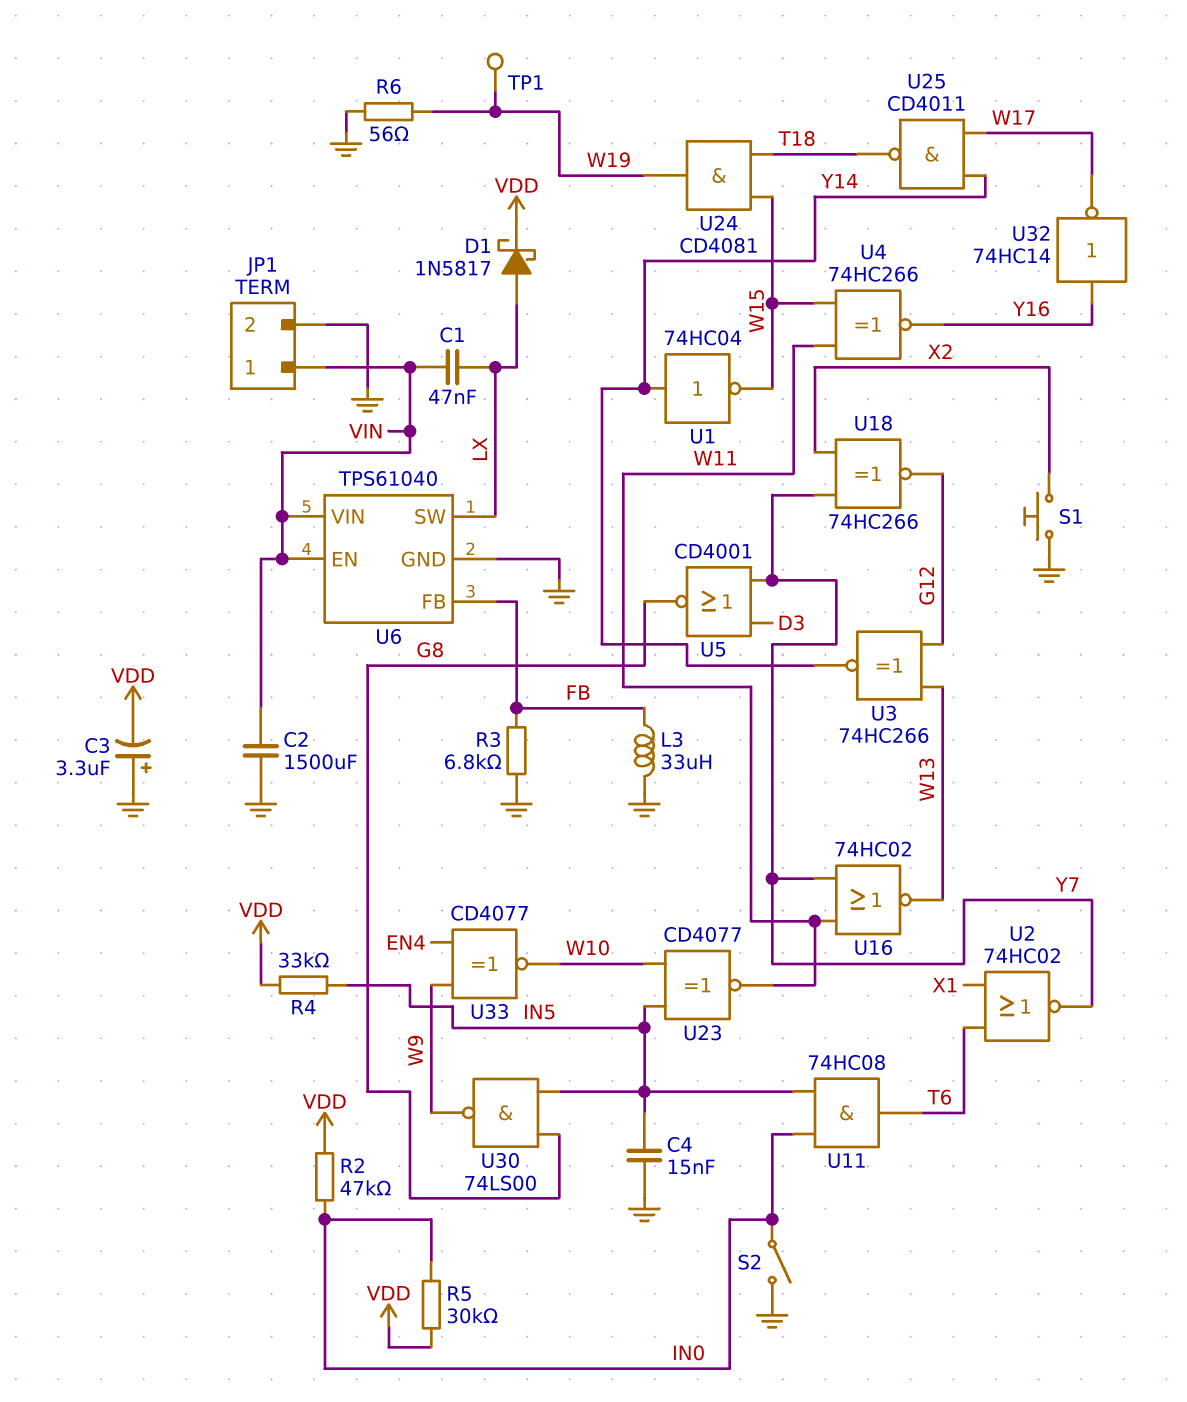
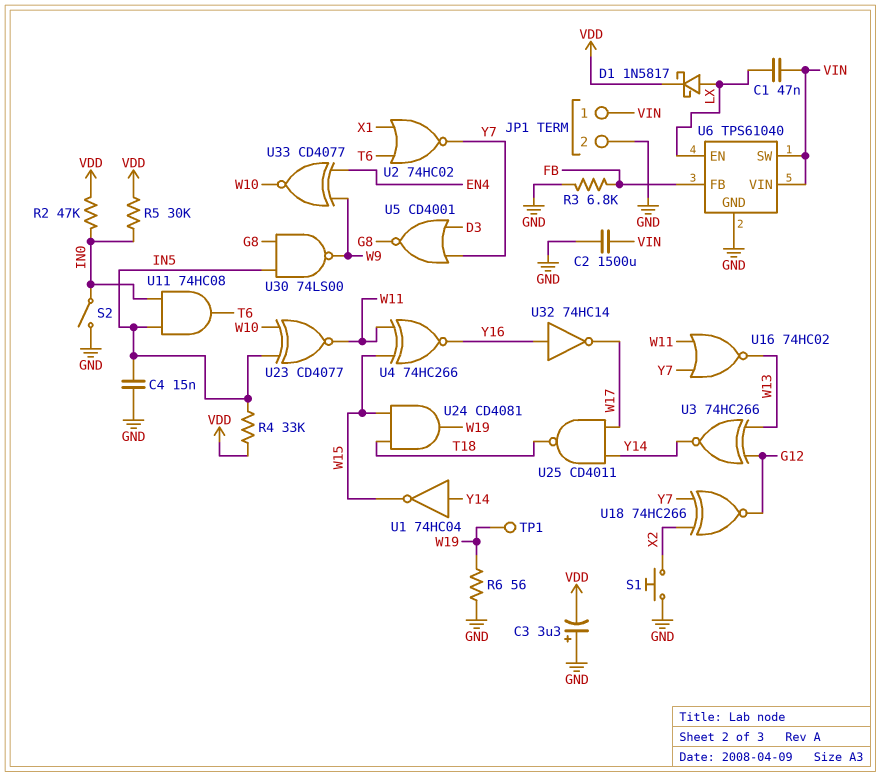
L3: 33uH (FB, GND) -> none
U6 pin EN: VIN -> LX
U6 pin SW: LX -> VIN

